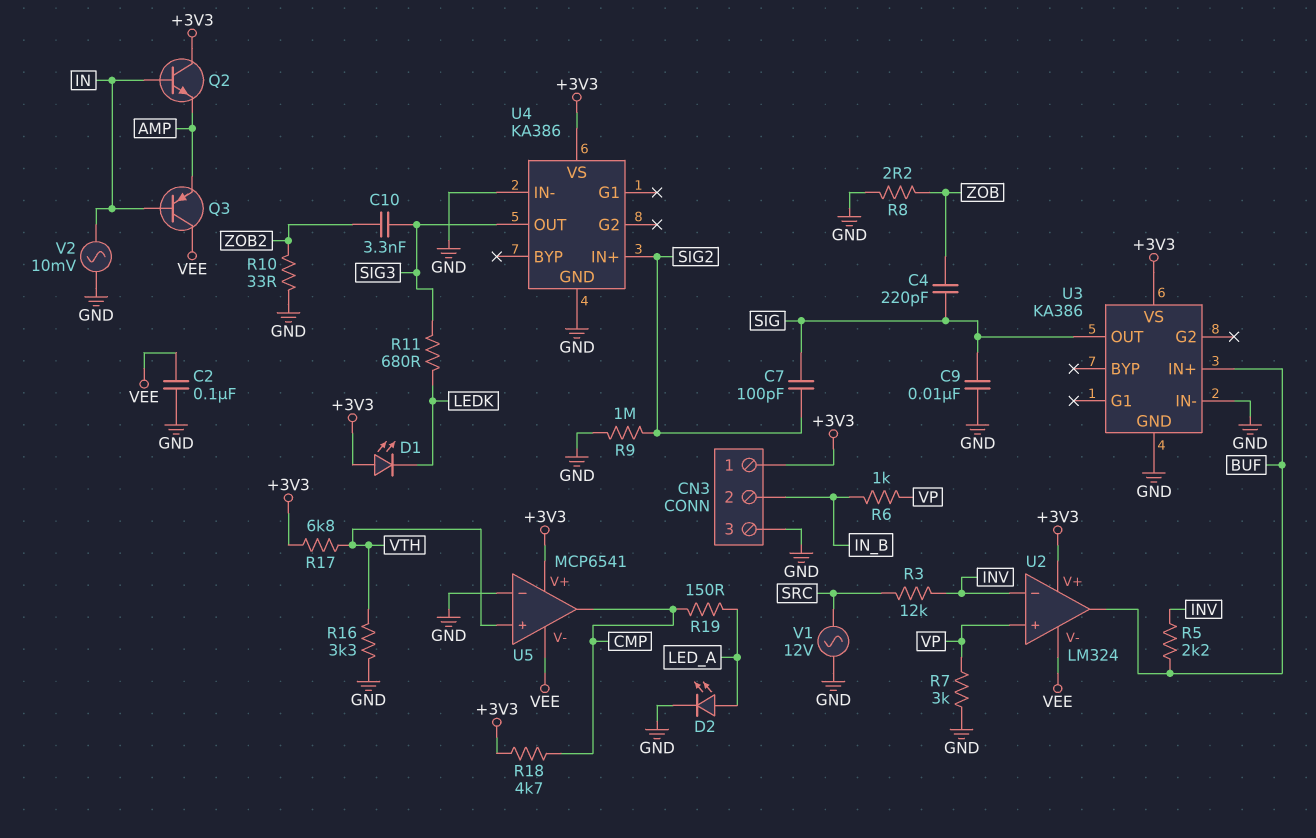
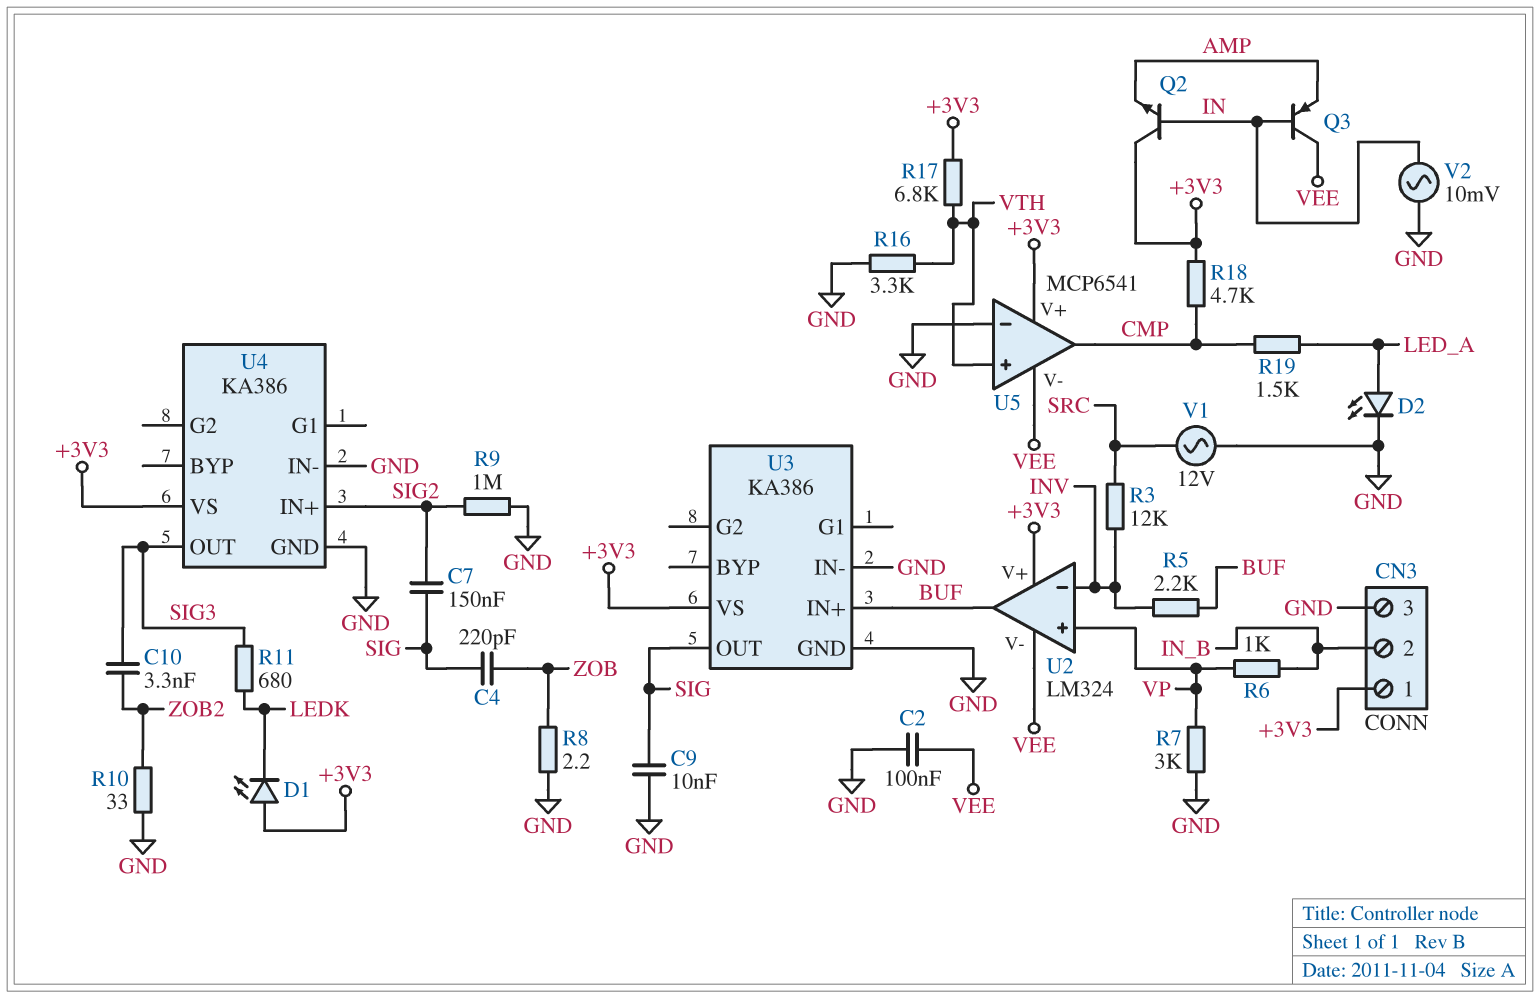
C7: 100pF (SIG, SIG2) -> 150nF (SIG, SIG2)
R19: 150 (CMP, LED_A) -> 1.5k (CMP, LED_A)

